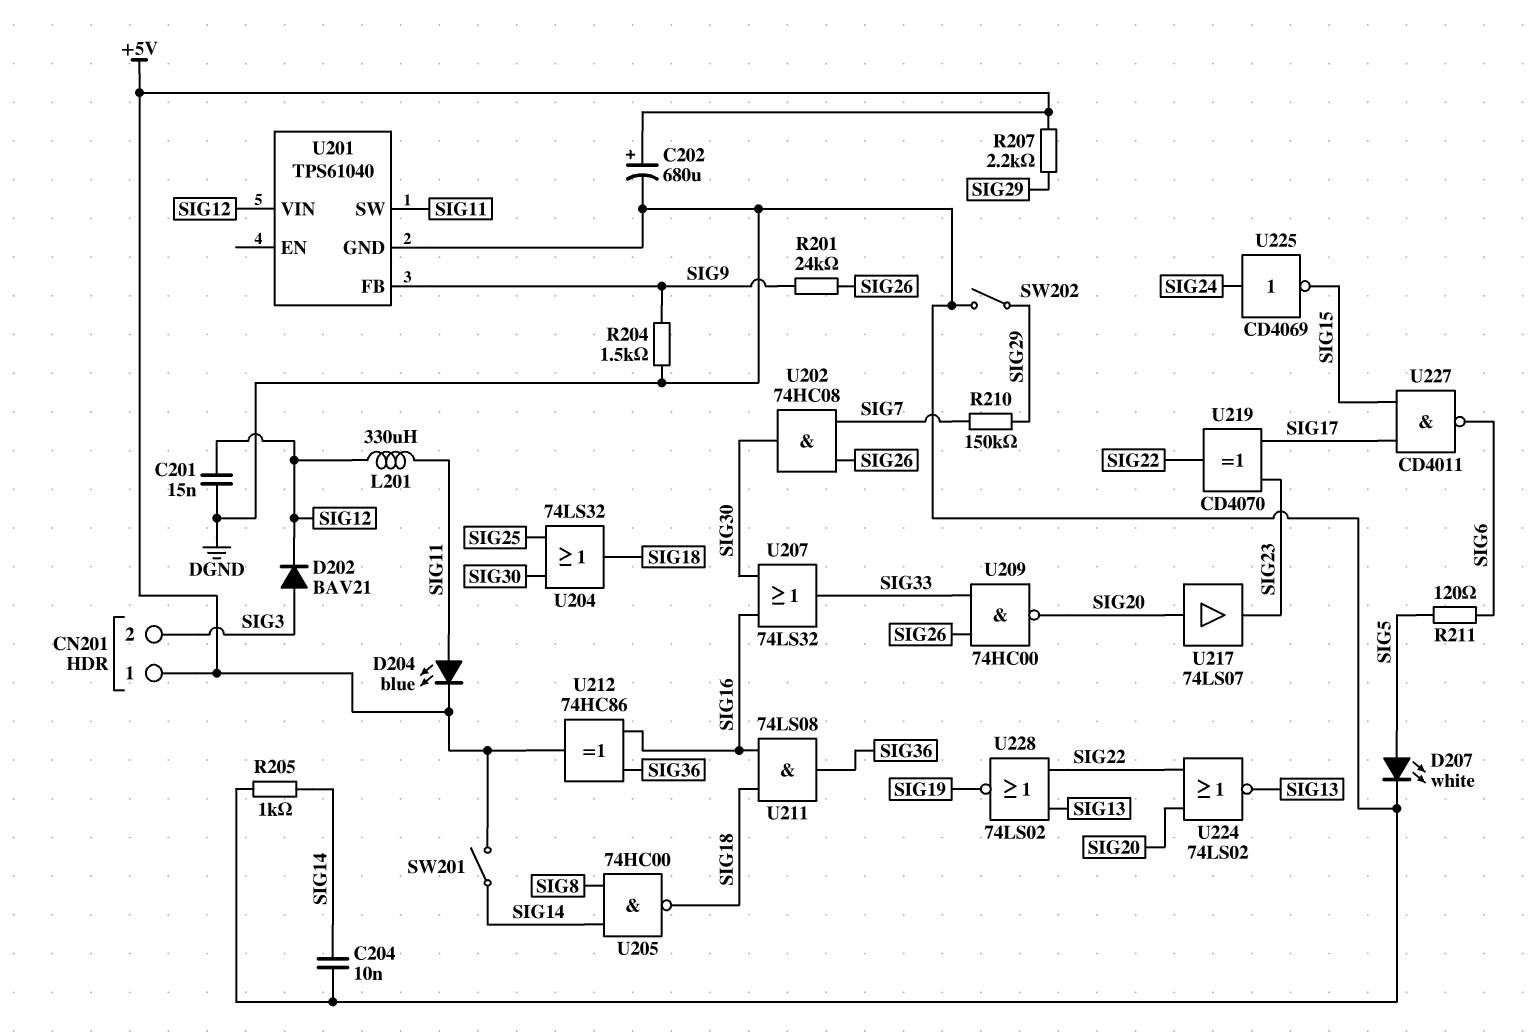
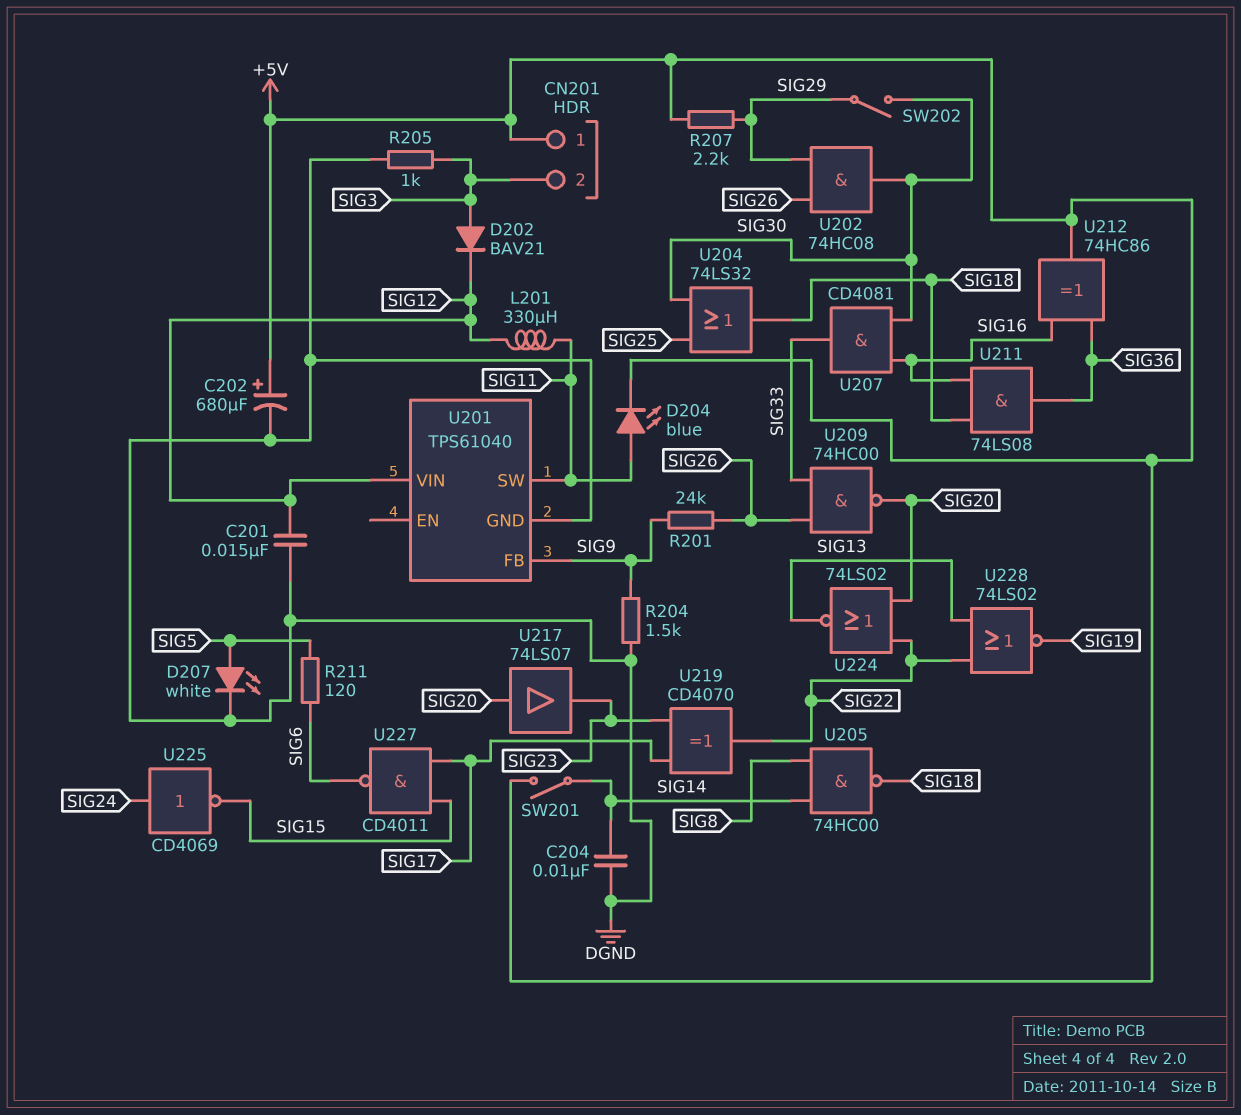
R205: 1k (DGND, SIG14) -> 1k (DGND, SIG3)
R210: 150k (SIG7, SIG29) -> none
SW202: switch (DGND, SIG29) -> switch (SIG29, SIG30)
U202: AND 74HC08 (in SIG7, in SIG26, out SIG30) -> AND 74HC08 (in SIG26, in SIG29, out SIG30)
U207: OR 74LS32 (in SIG16, in SIG30, out SIG33) -> AND CD4081 (in SIG16, in SIG30, out SIG33)

